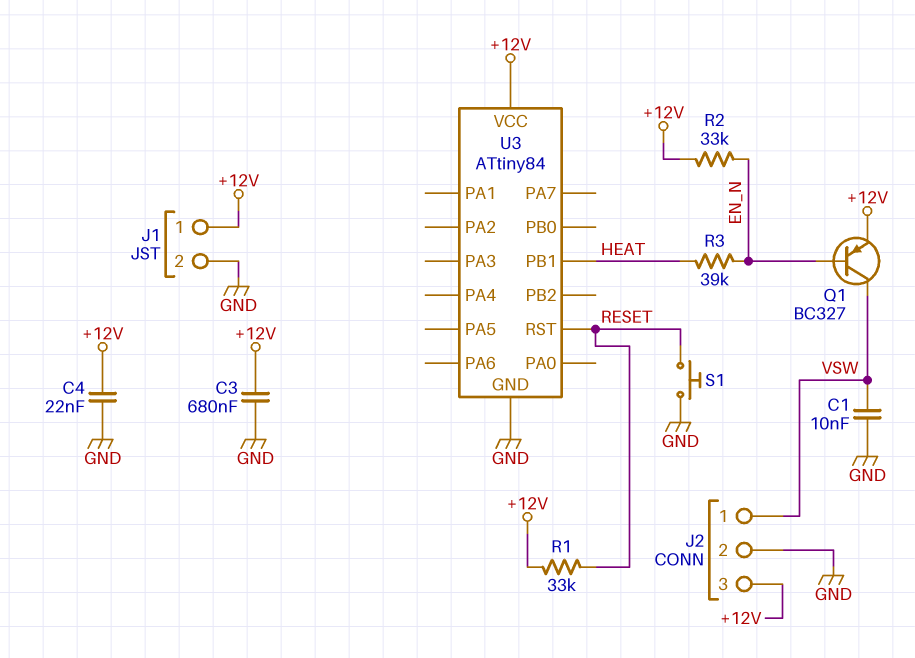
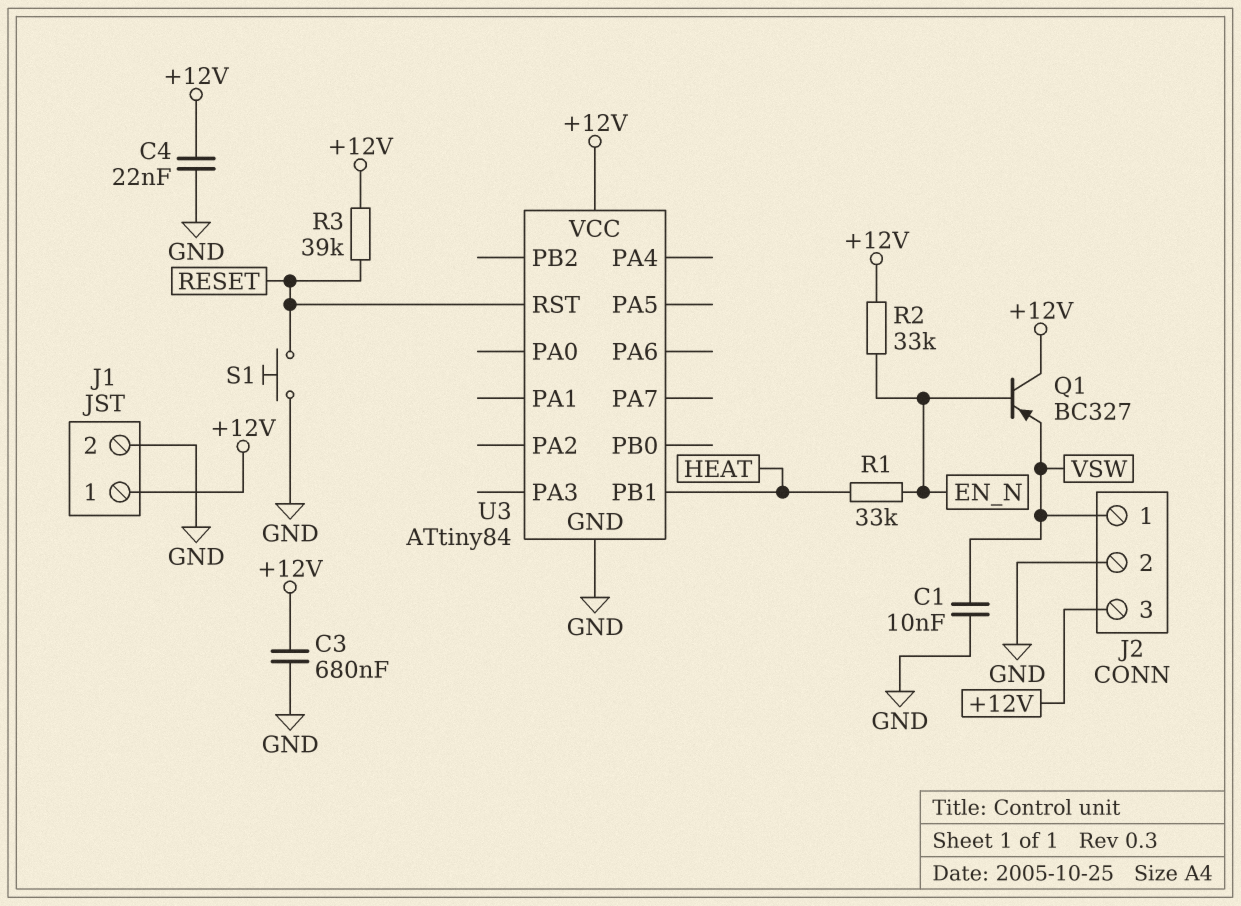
Q1: PNP BC327 (B EN_N, C VSW, E +12V) -> PNP BC327 (B EN_N, C +12V, E VSW)
R1: 33k (+12V, RESET) -> 33k (EN_N, HEAT)
R3: 39k (EN_N, HEAT) -> 39k (+12V, RESET)

